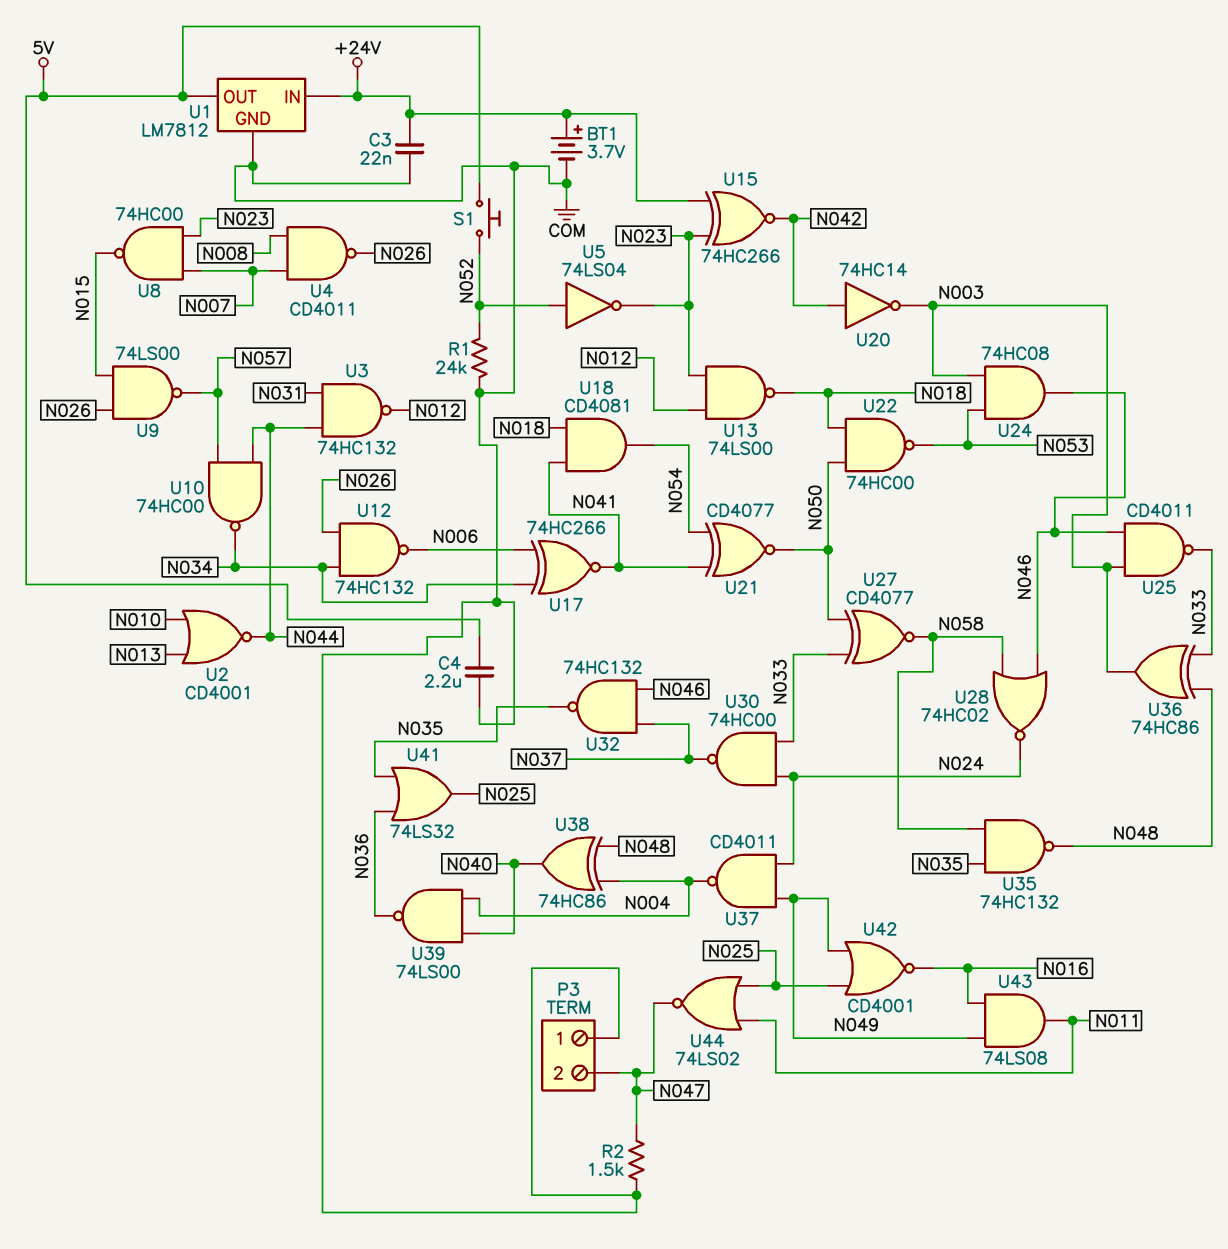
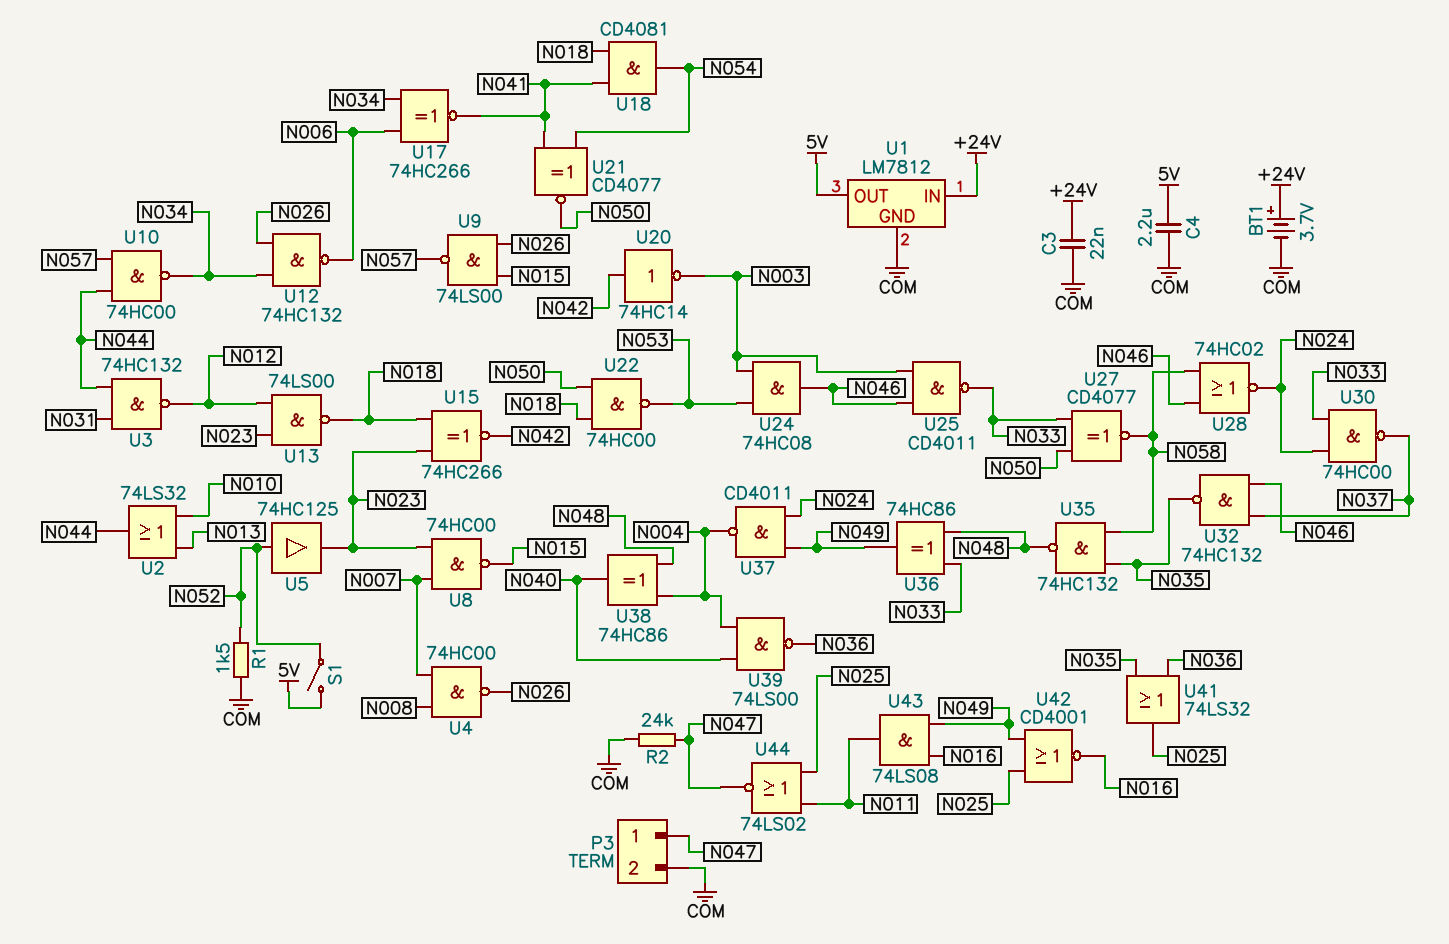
P3 pin 1: COM -> N047
P3 pin 2: N047 -> COM
R1: 24k (COM, N052) -> 1.5k (COM, N052)
R2: 1.5k (COM, N047) -> 24k (COM, N047)
S1: button (5V, N052) -> switch (5V, N052)
U2: NOR CD4001 (in N010, in N013, out N044) -> OR 74LS32 (in N010, in N013, out N044)
U4: NAND CD4011 (in N007, in N008, out N026) -> NAND 74HC00 (in N007, in N008, out N026)
U5: NOT 74LS04 (in N052, out N023) -> buffer 74HC125 (in N052, out N023)
U15: XNOR 74HC266 (in +24V, in N023, out N042) -> XNOR 74HC266 (in N018, in N023, out N042)
U36: XOR 74HC86 (in N033, in N048, out N003) -> XOR 74HC86 (in N033, in N048, out N049)

